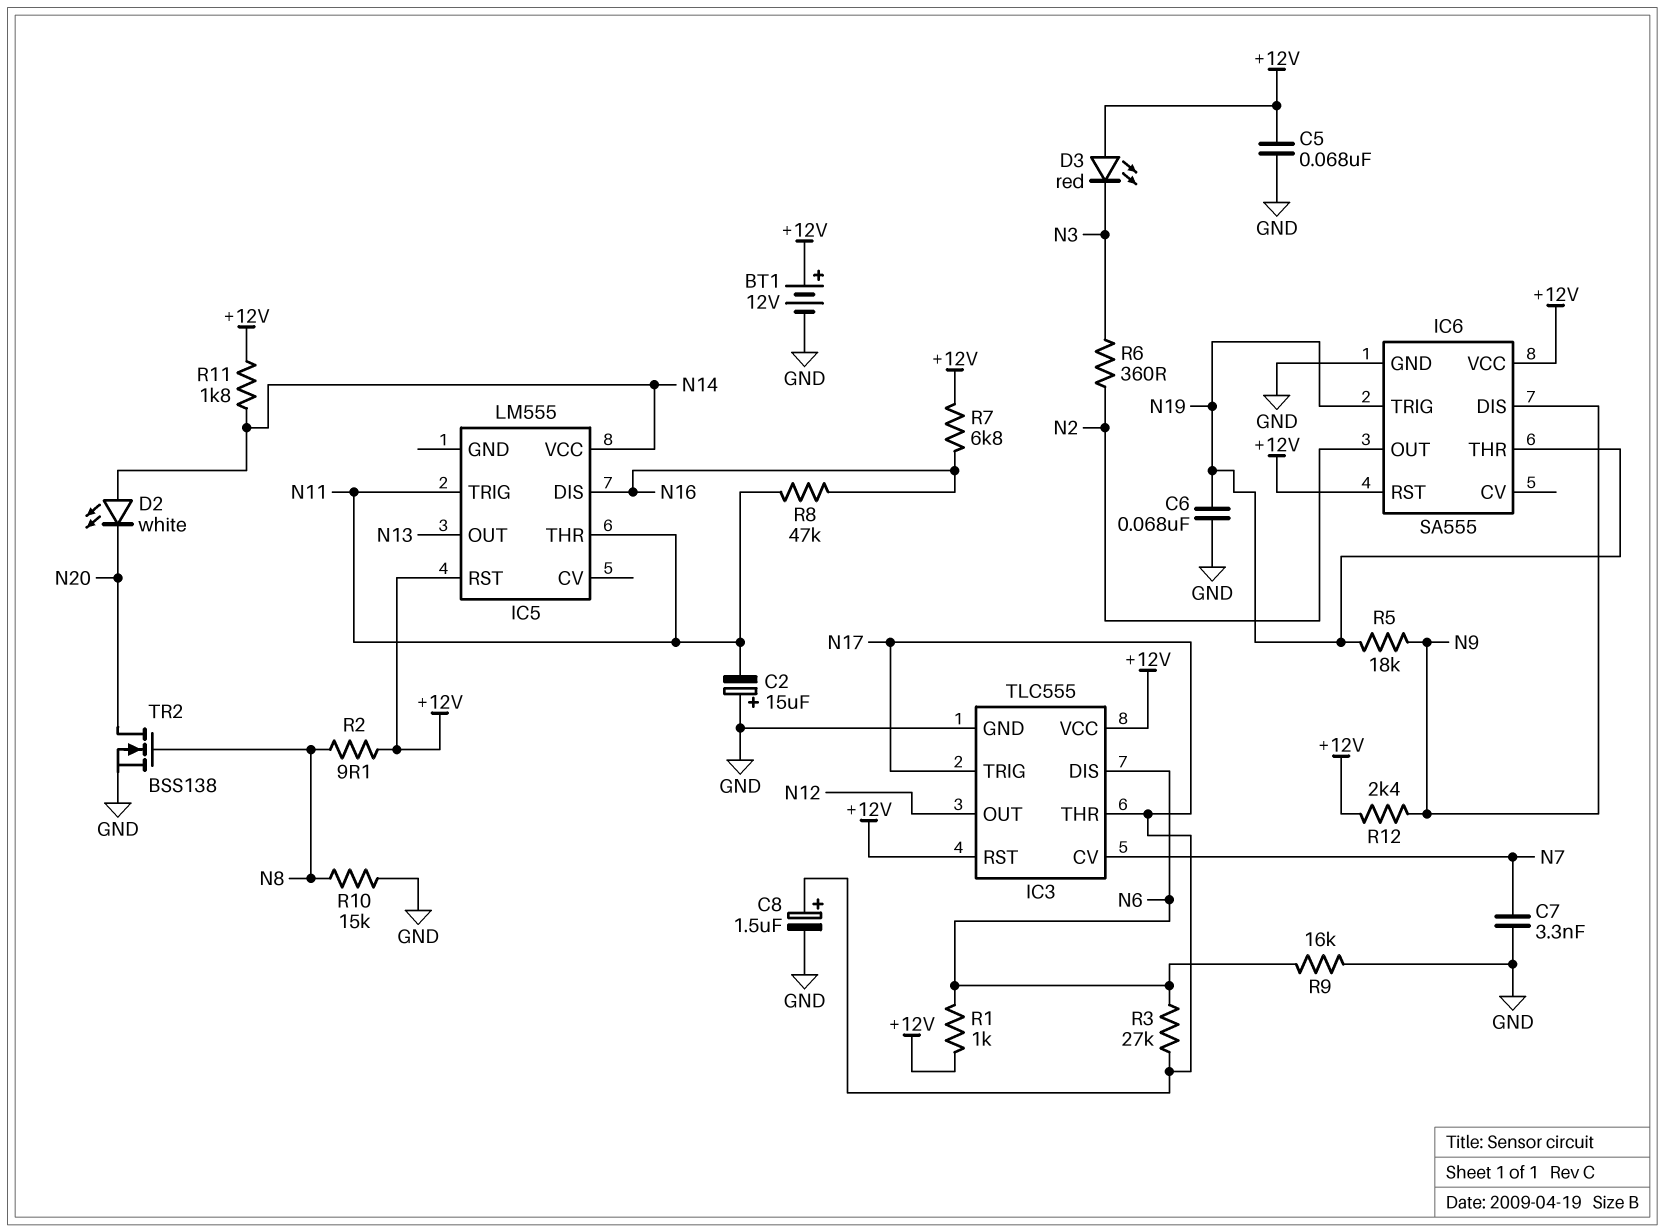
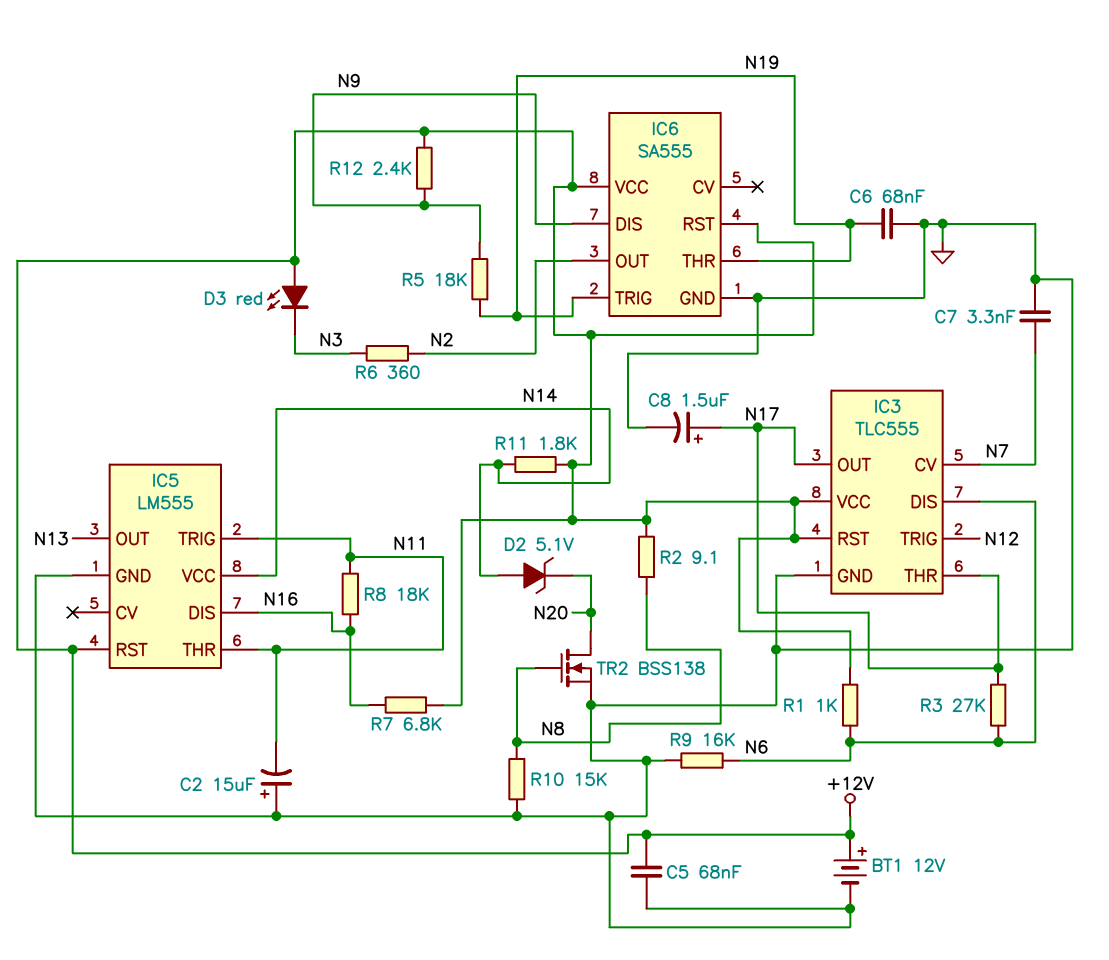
D2: LED white (A N14, K N20) -> zener 5.1V (A N14, K N20)
IC3 pin OUT: N12 -> N17
IC3 pin TRIG: N17 -> N12
IC5 pin GND: none -> GND
R8: 47k (N11, N16) -> 18k (N11, N16)

